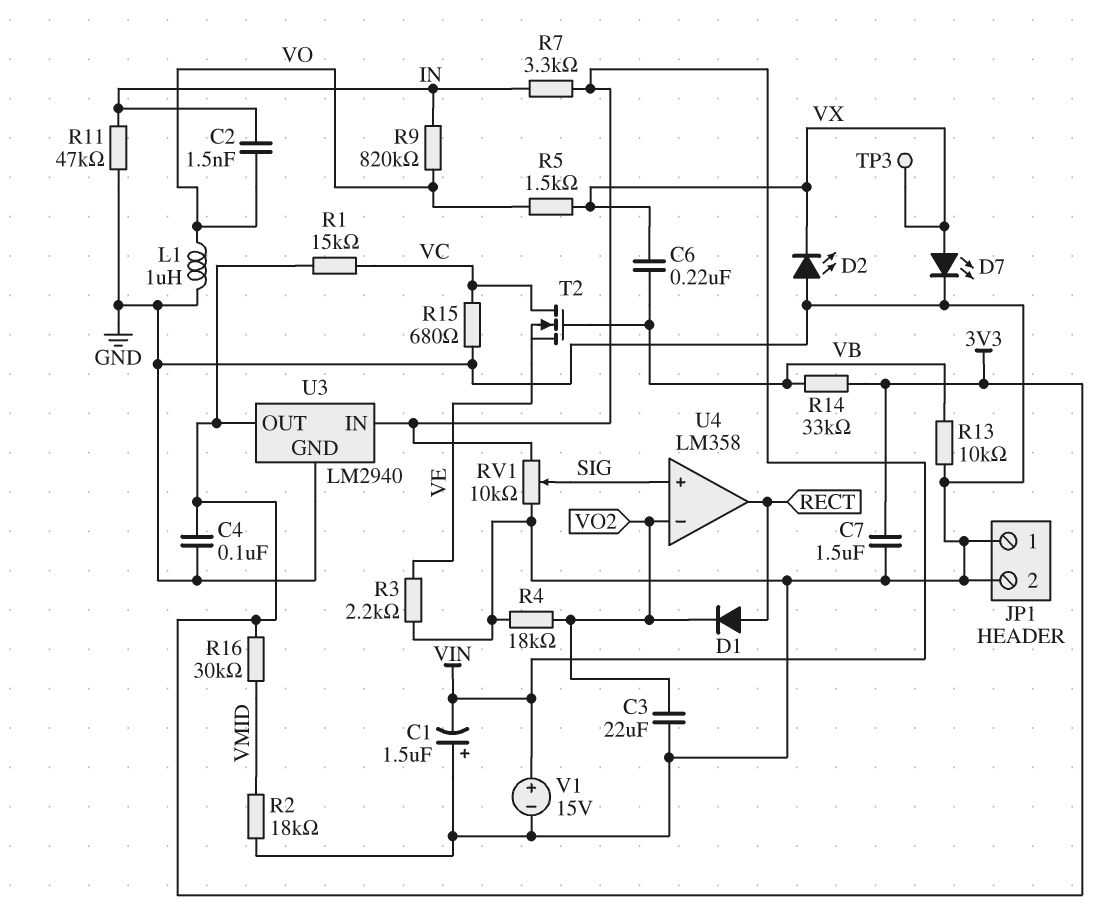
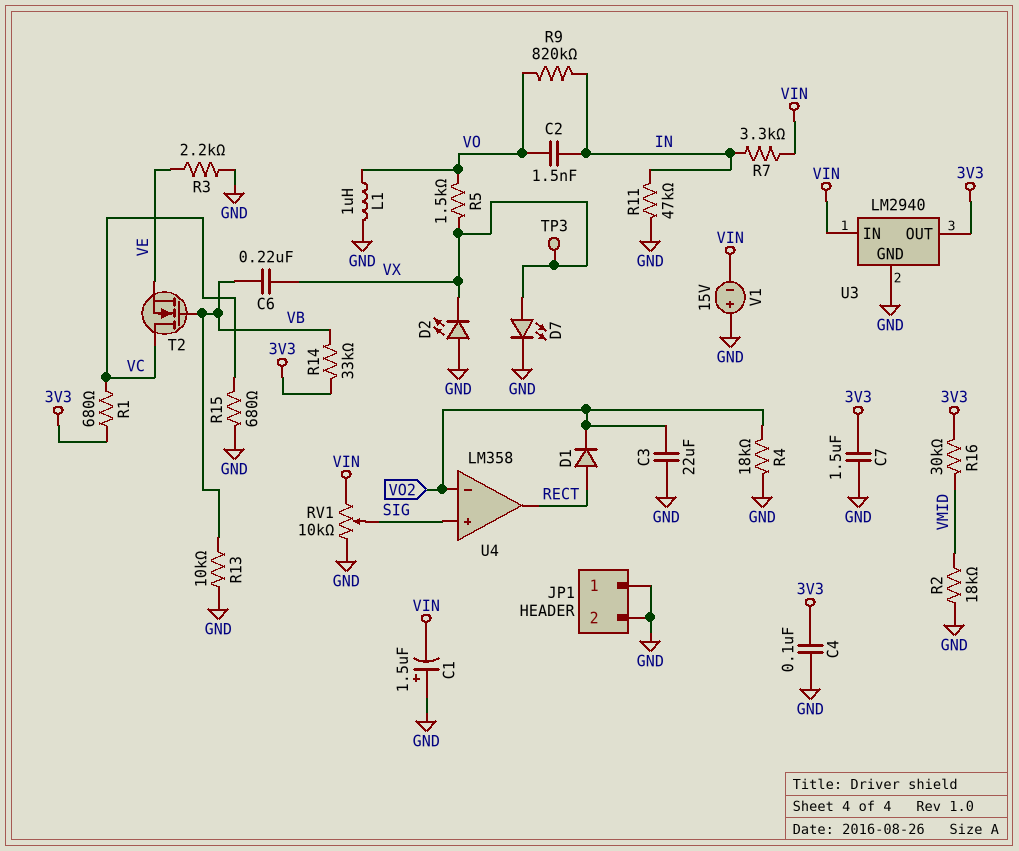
R1: 15k (3V3, VC) -> 680 (3V3, VC)
V1: 15V (plus VIN, minus GND) -> 15V (plus GND, minus VIN)

